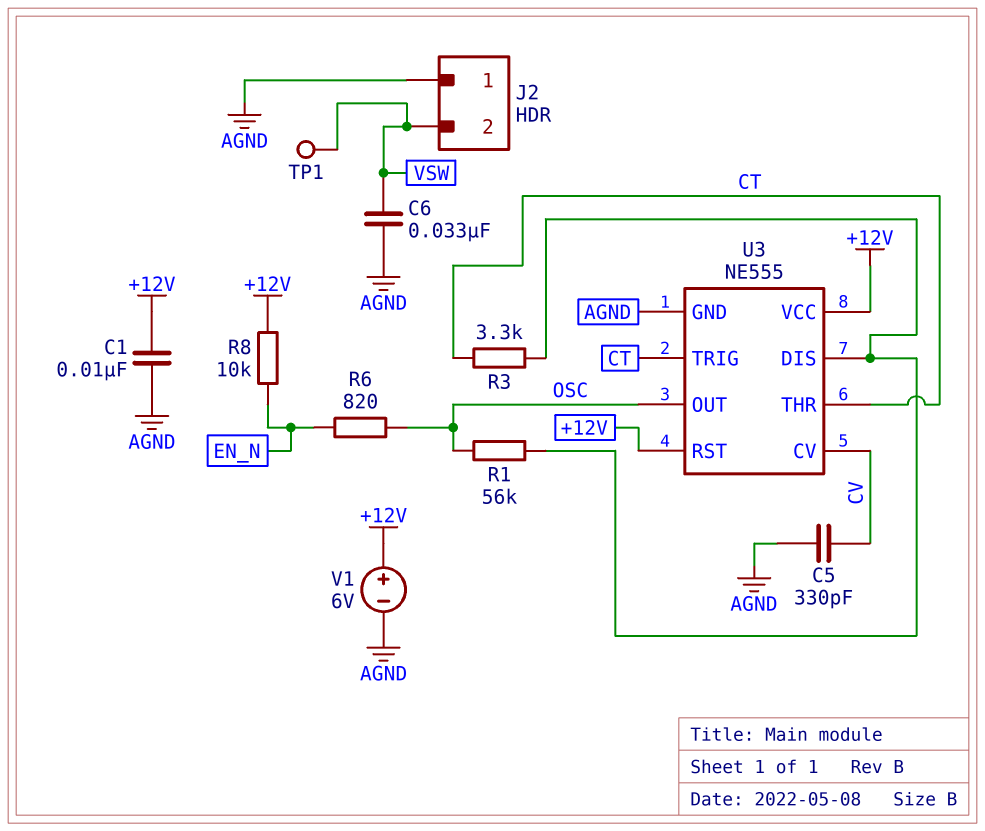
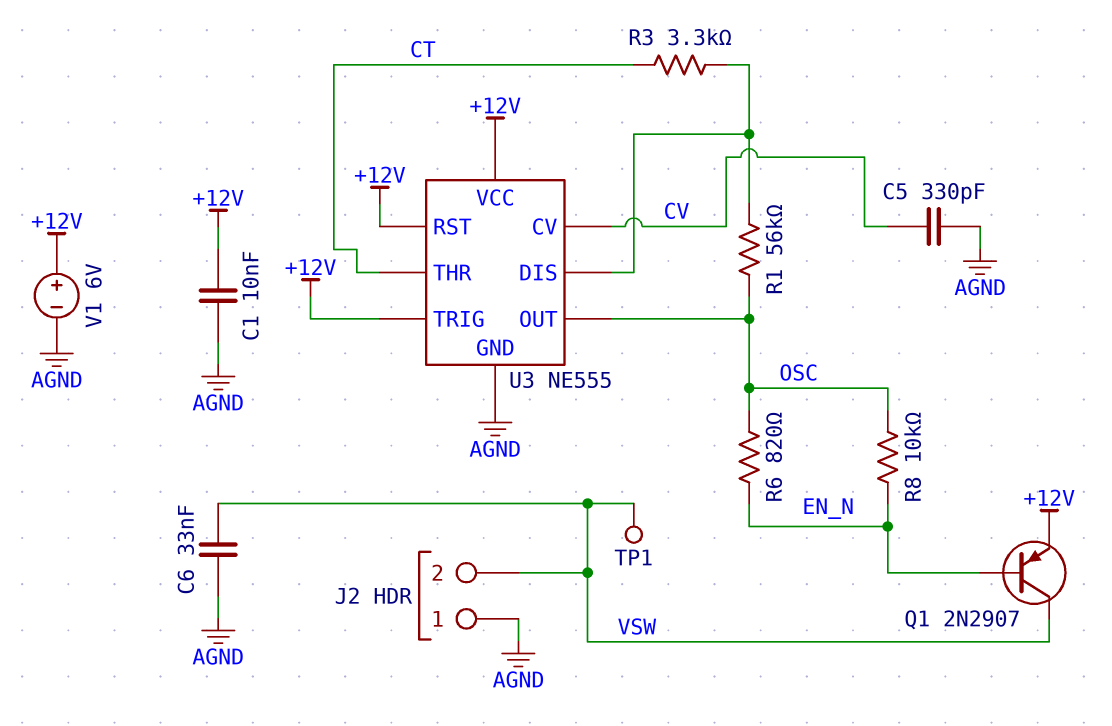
Q1: none -> PNP 2N2907 (B EN_N, C VSW, E +12V)
R8: 10k (+12V, EN_N) -> 10k (EN_N, OSC)
U3 pin TRIG: CT -> +12V

